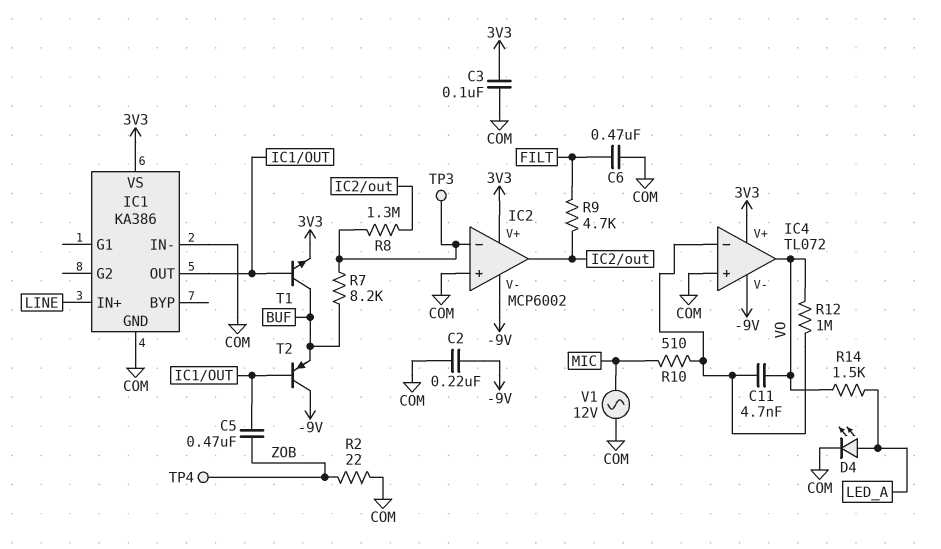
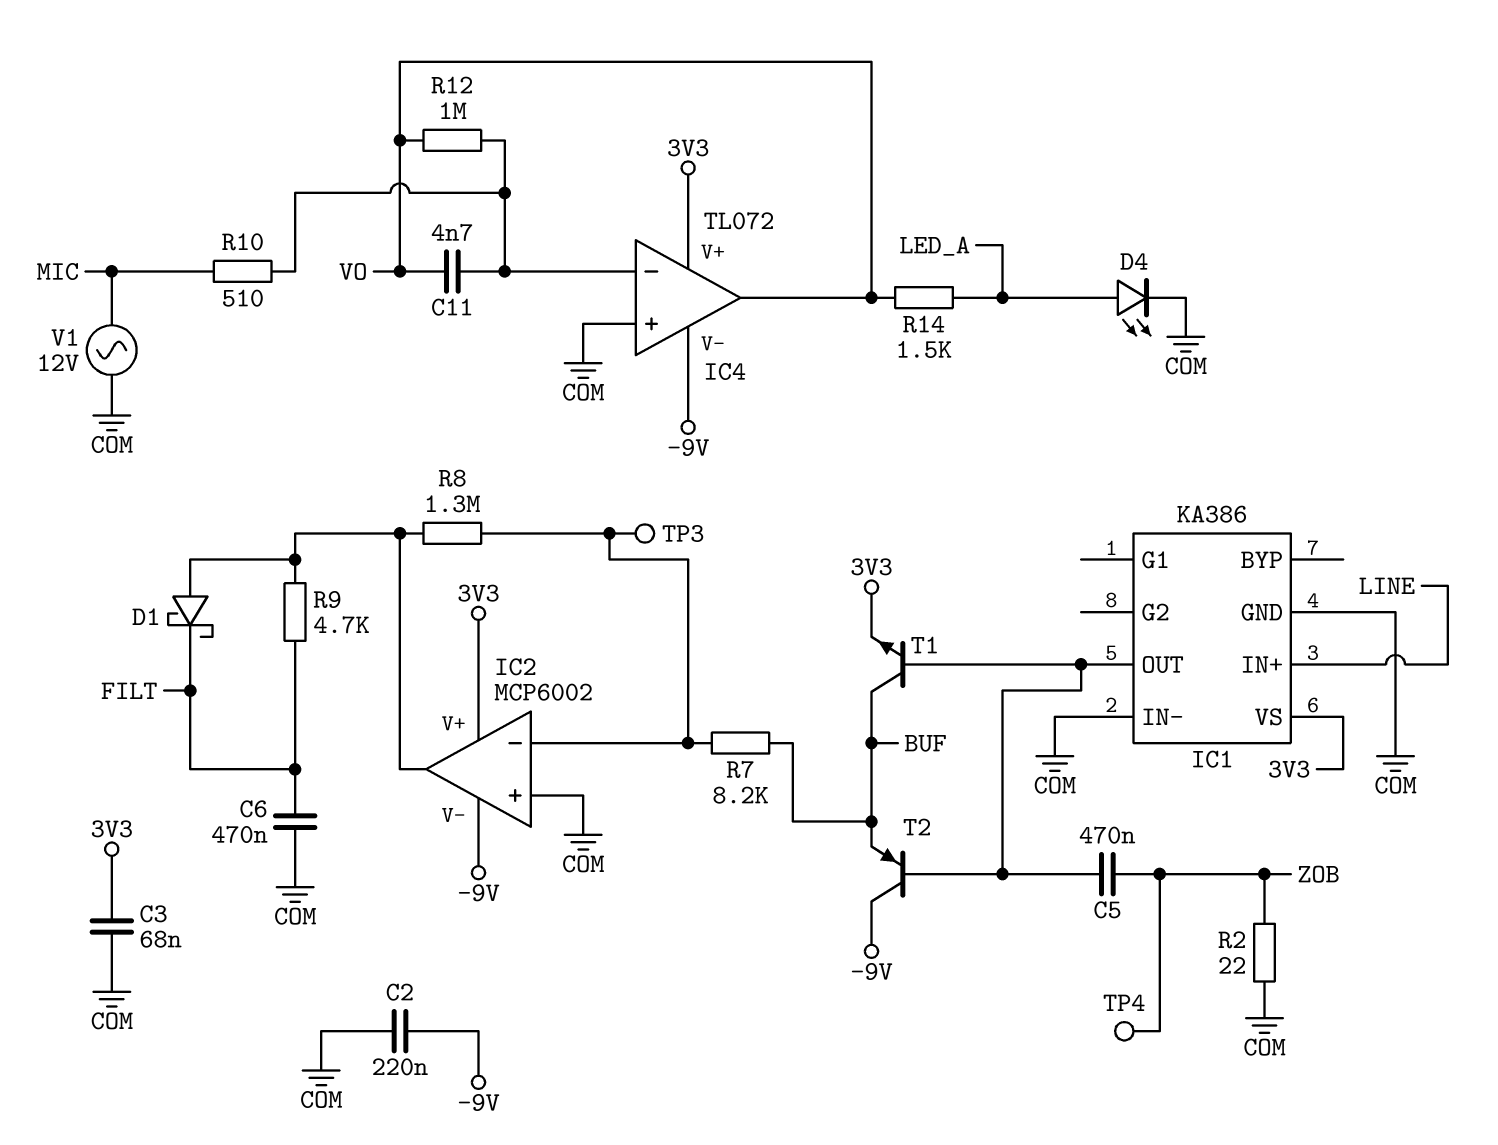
C3: 100nF (3V3, COM) -> 68nF (3V3, COM)
D1: none -> schottky (A IC2/out, K FILT)

